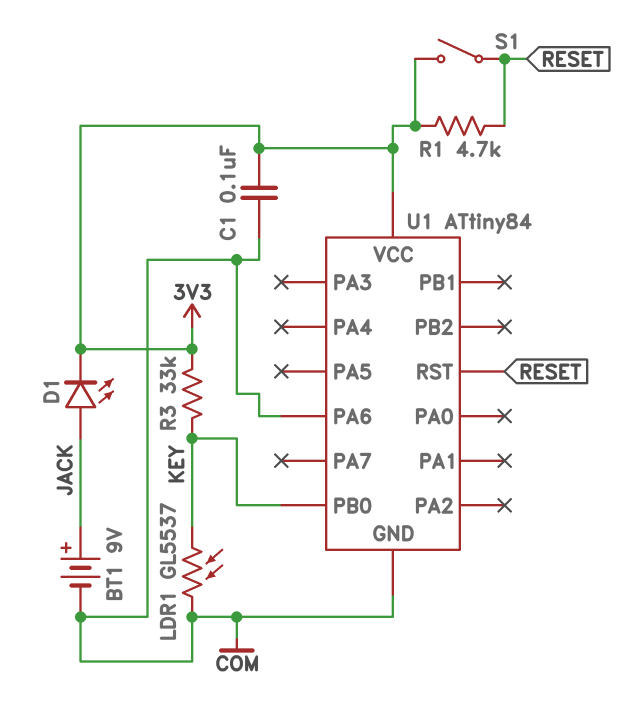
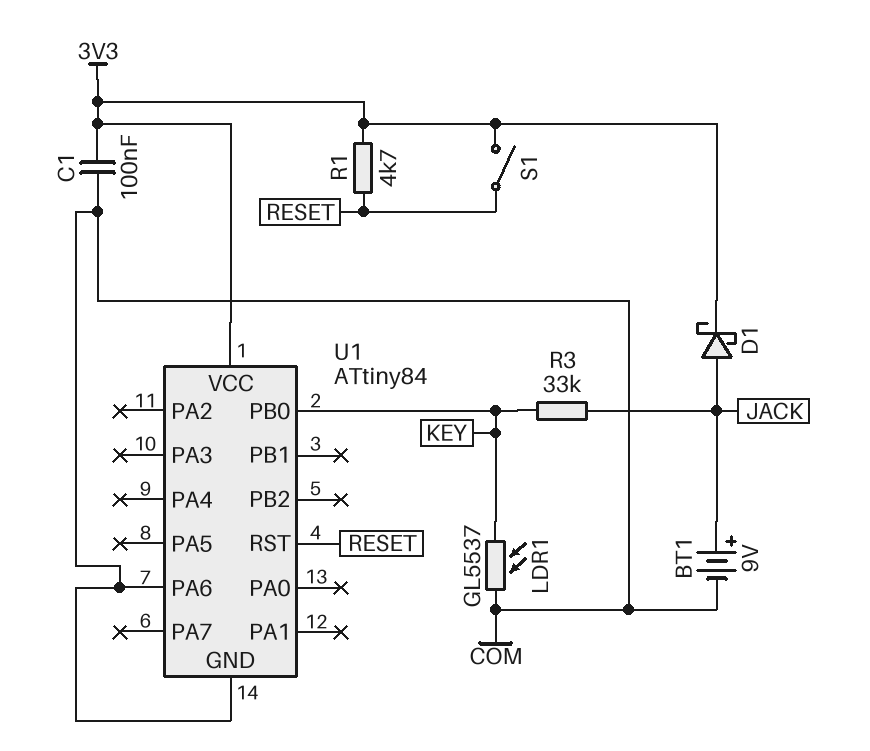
D1: LED (A JACK, K 3V3) -> schottky (A JACK, K 3V3)
R3: 33k (3V3, KEY) -> 33k (JACK, KEY)

